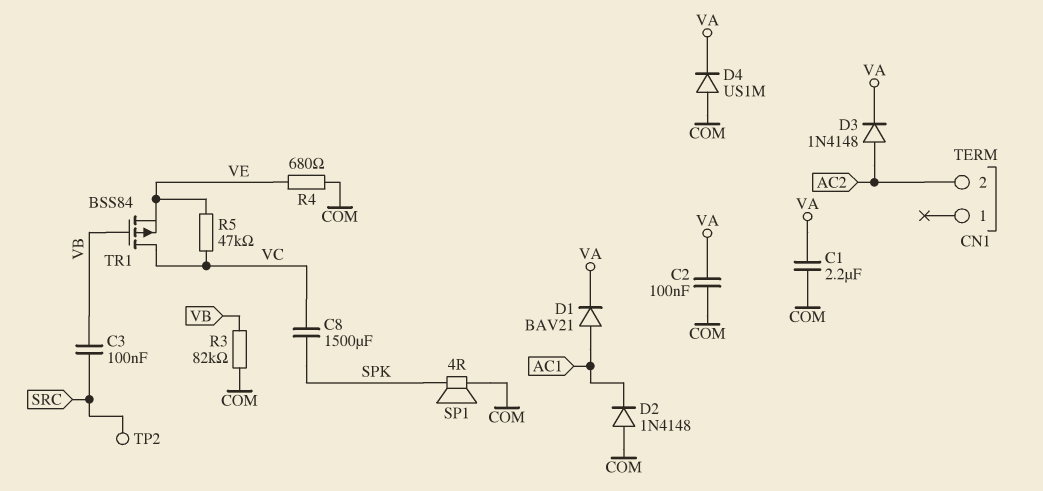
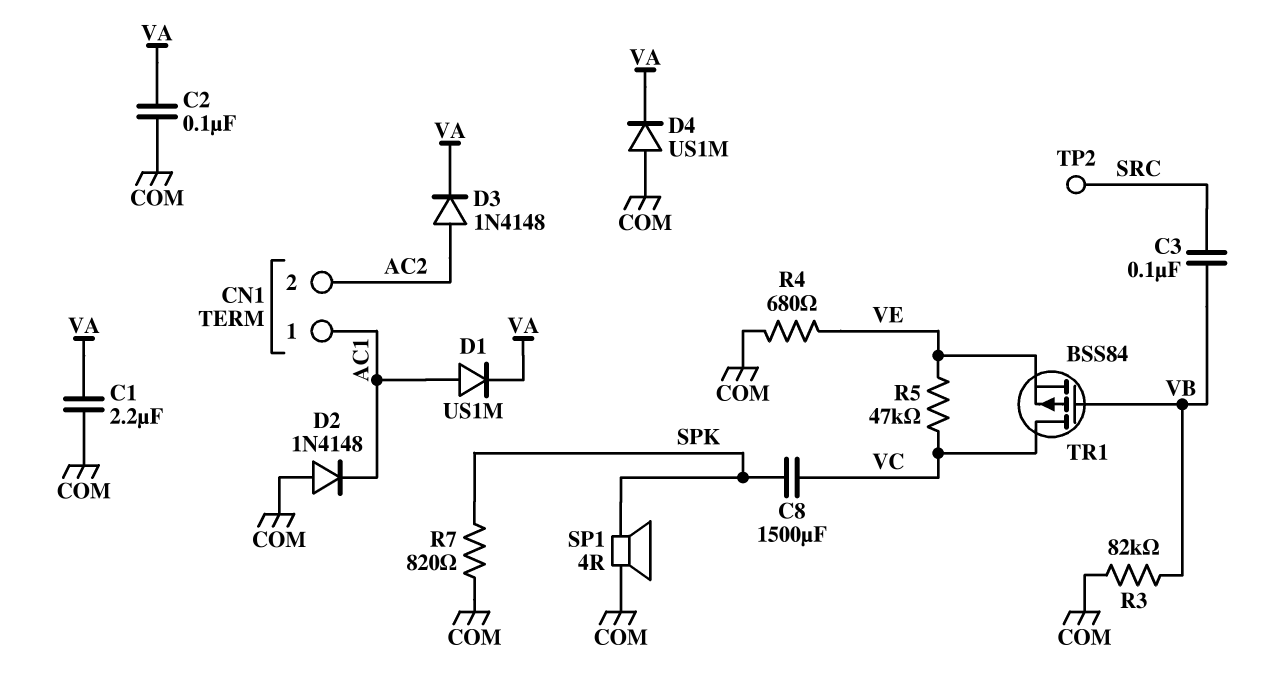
CN1 pin 1: none -> AC1
D1: diode BAV21 (A AC1, K VA) -> diode US1M (A AC1, K VA)
R7: none -> 820 (COM, SPK)

